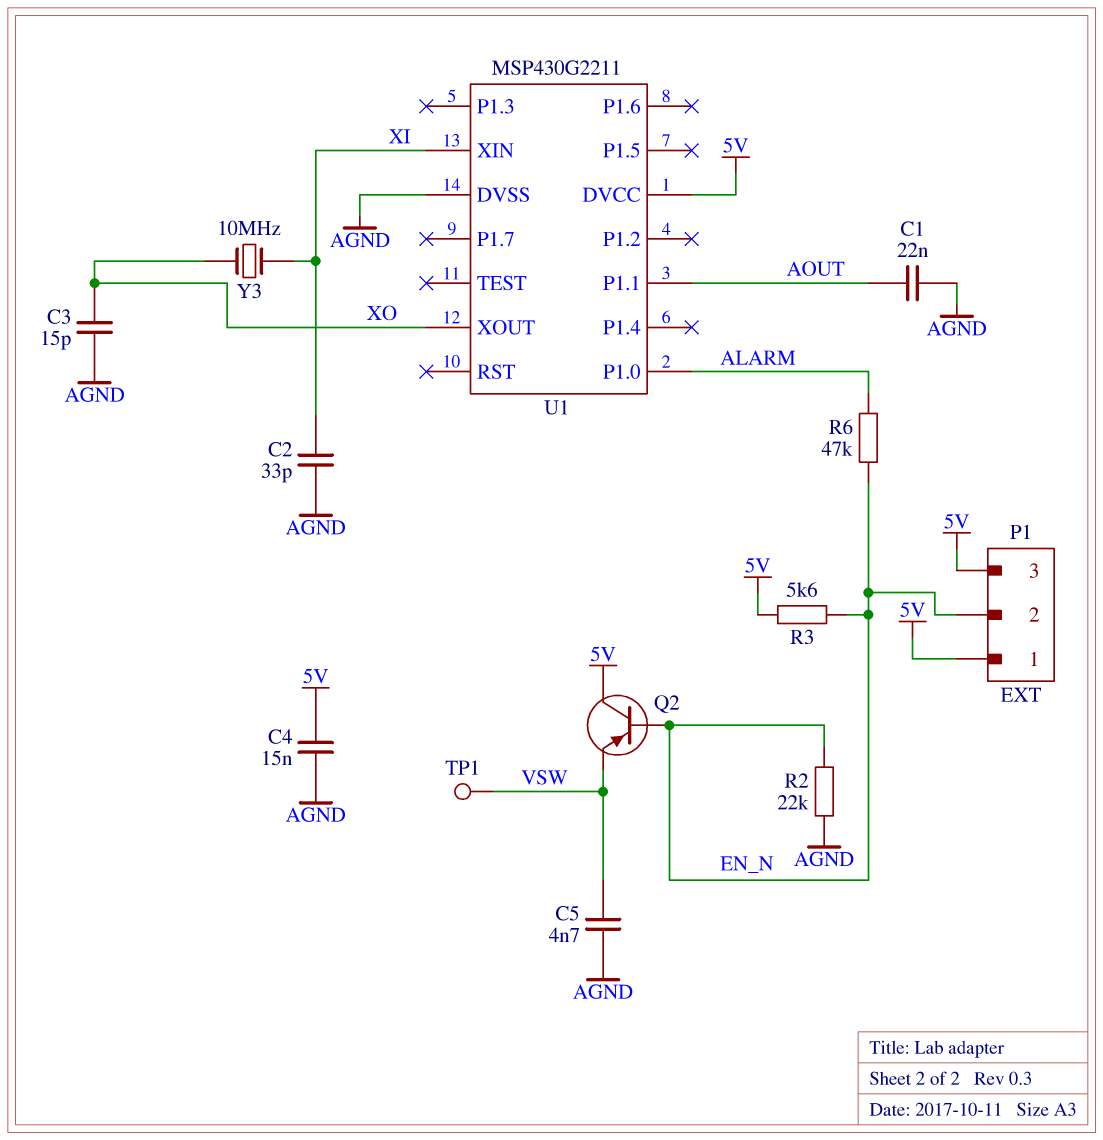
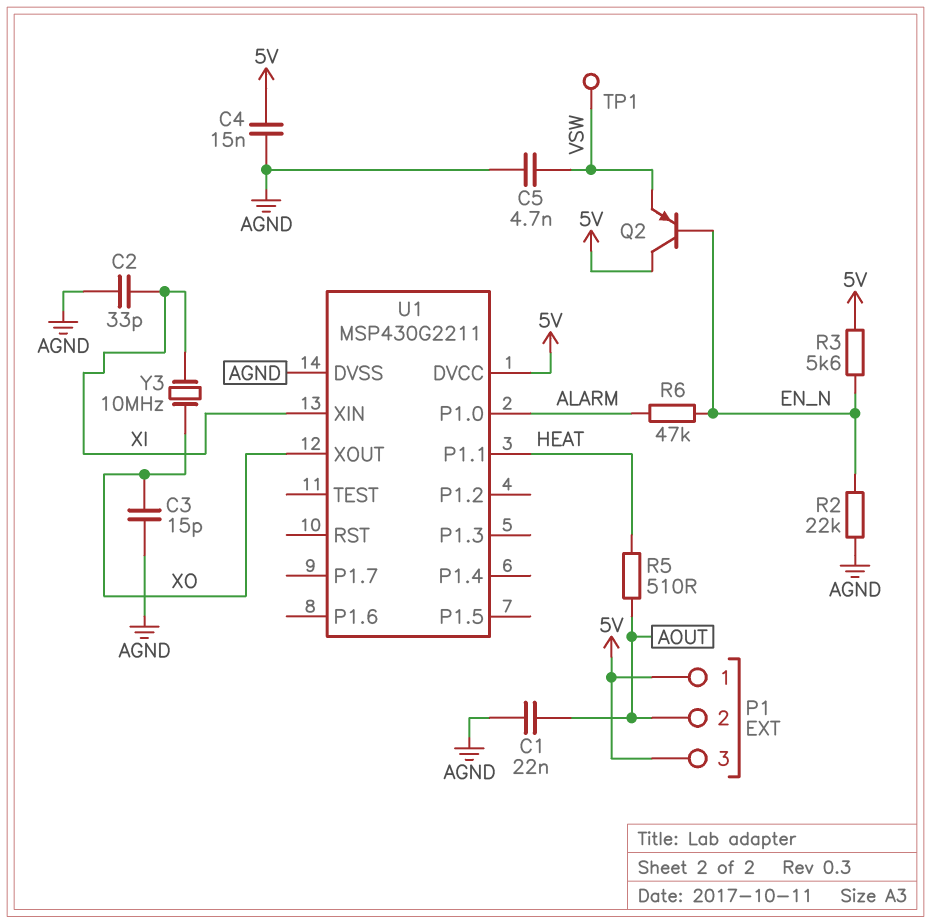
P1 pin 2: EN_N -> AOUT
R5: none -> 510 (AOUT, HEAT)
U1 pin P1.1: AOUT -> HEAT

